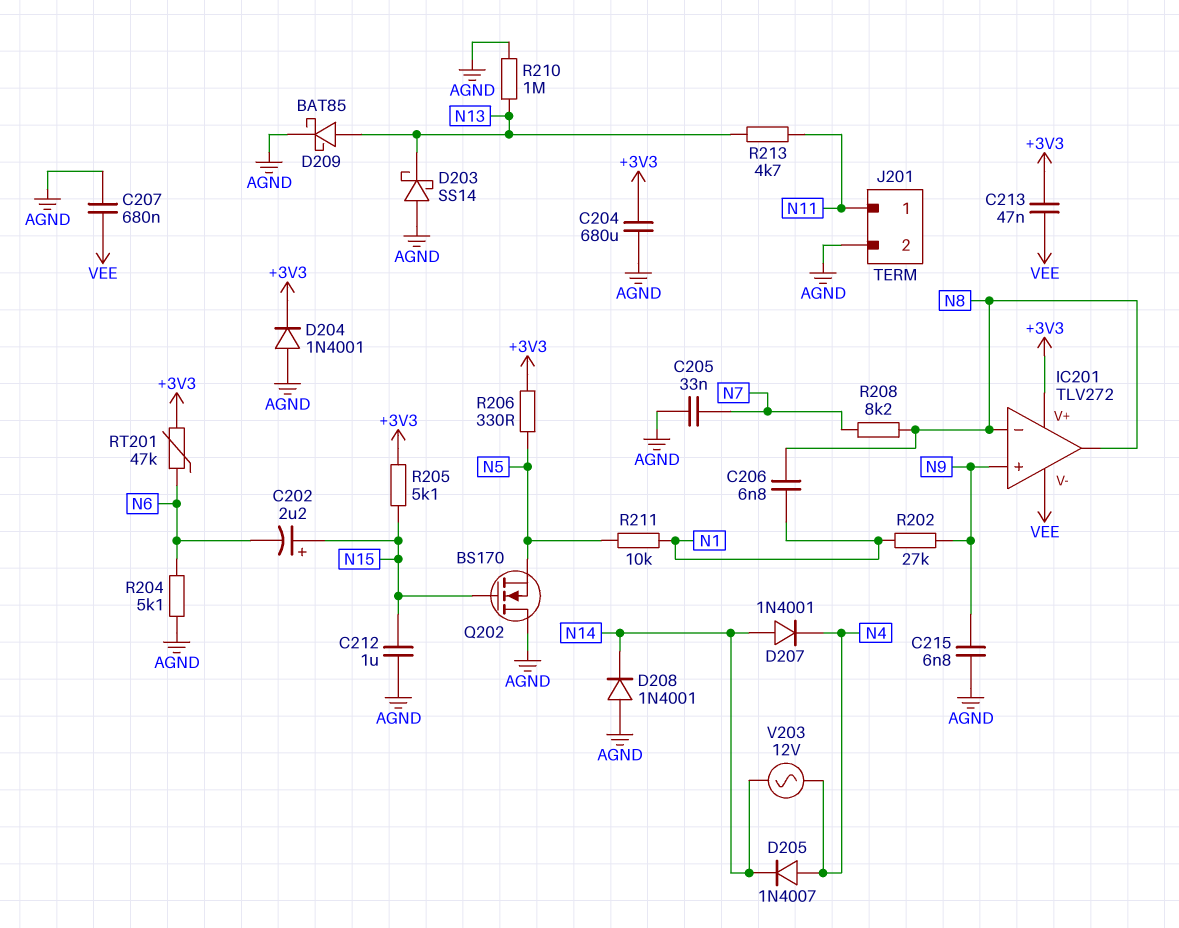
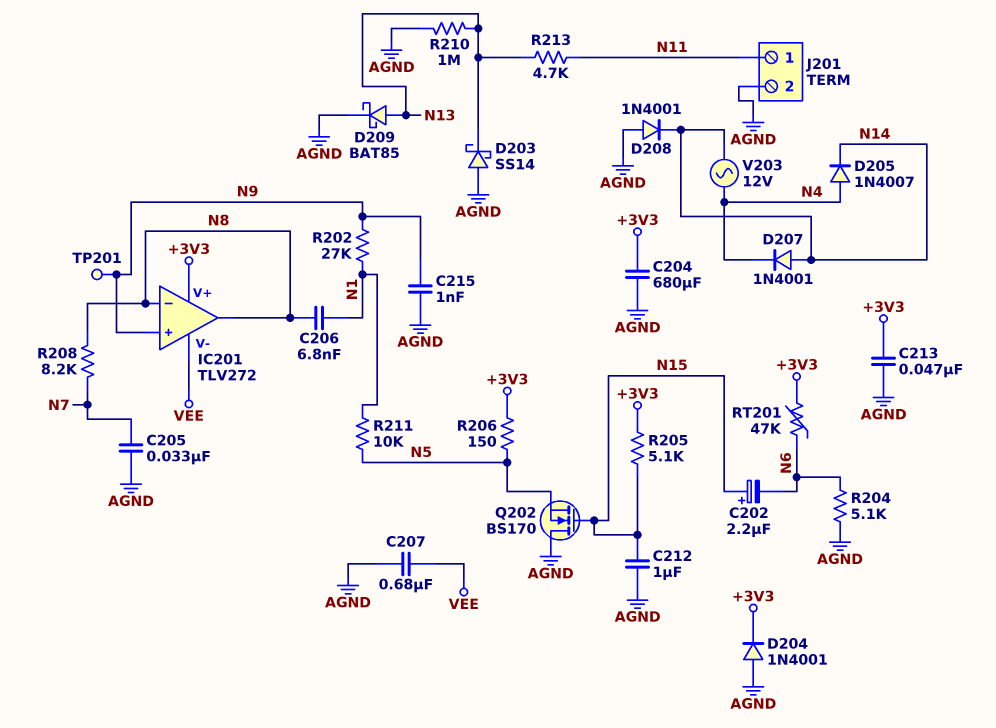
C213: 47nF (+3V3, VEE) -> 47nF (+3V3, AGND)
C215: 6.8nF (AGND, N9) -> 1nF (AGND, N9)
R206: 330 (+3V3, N5) -> 150 (+3V3, N5)
TP201: none -> test point (N9)

